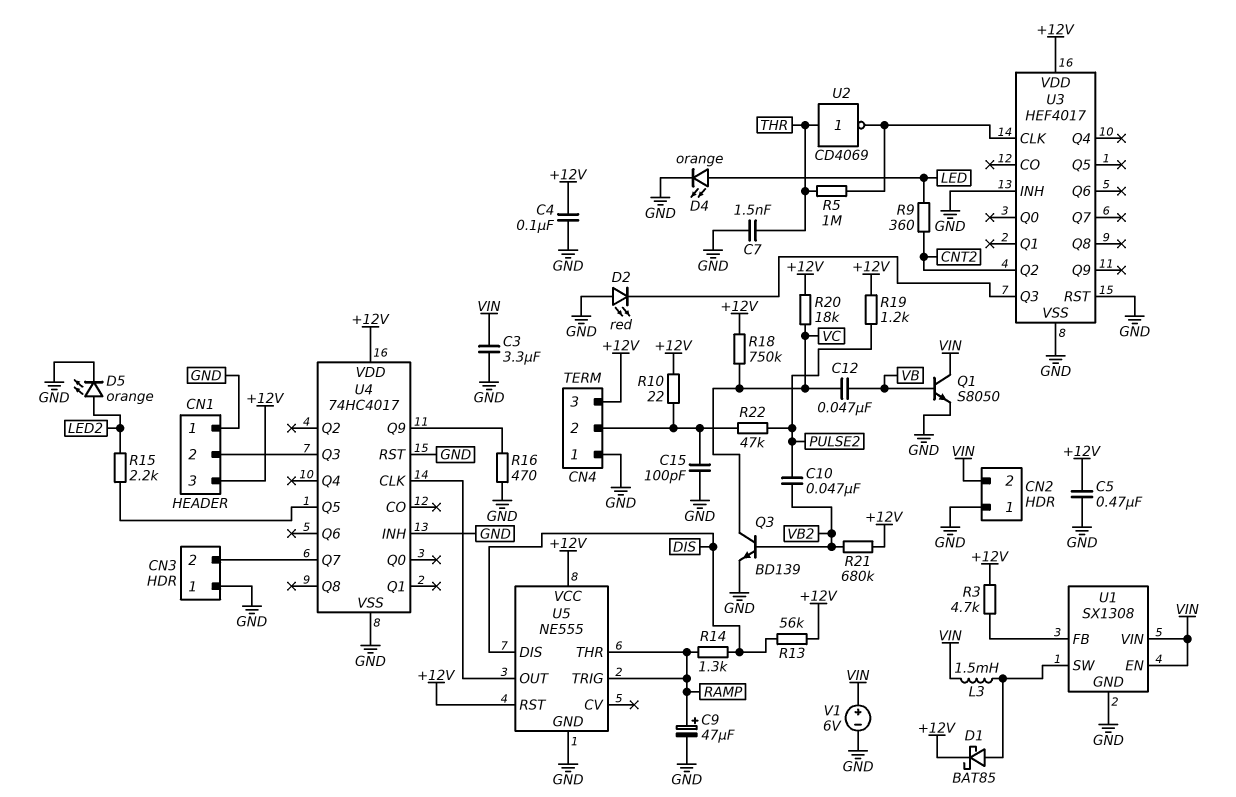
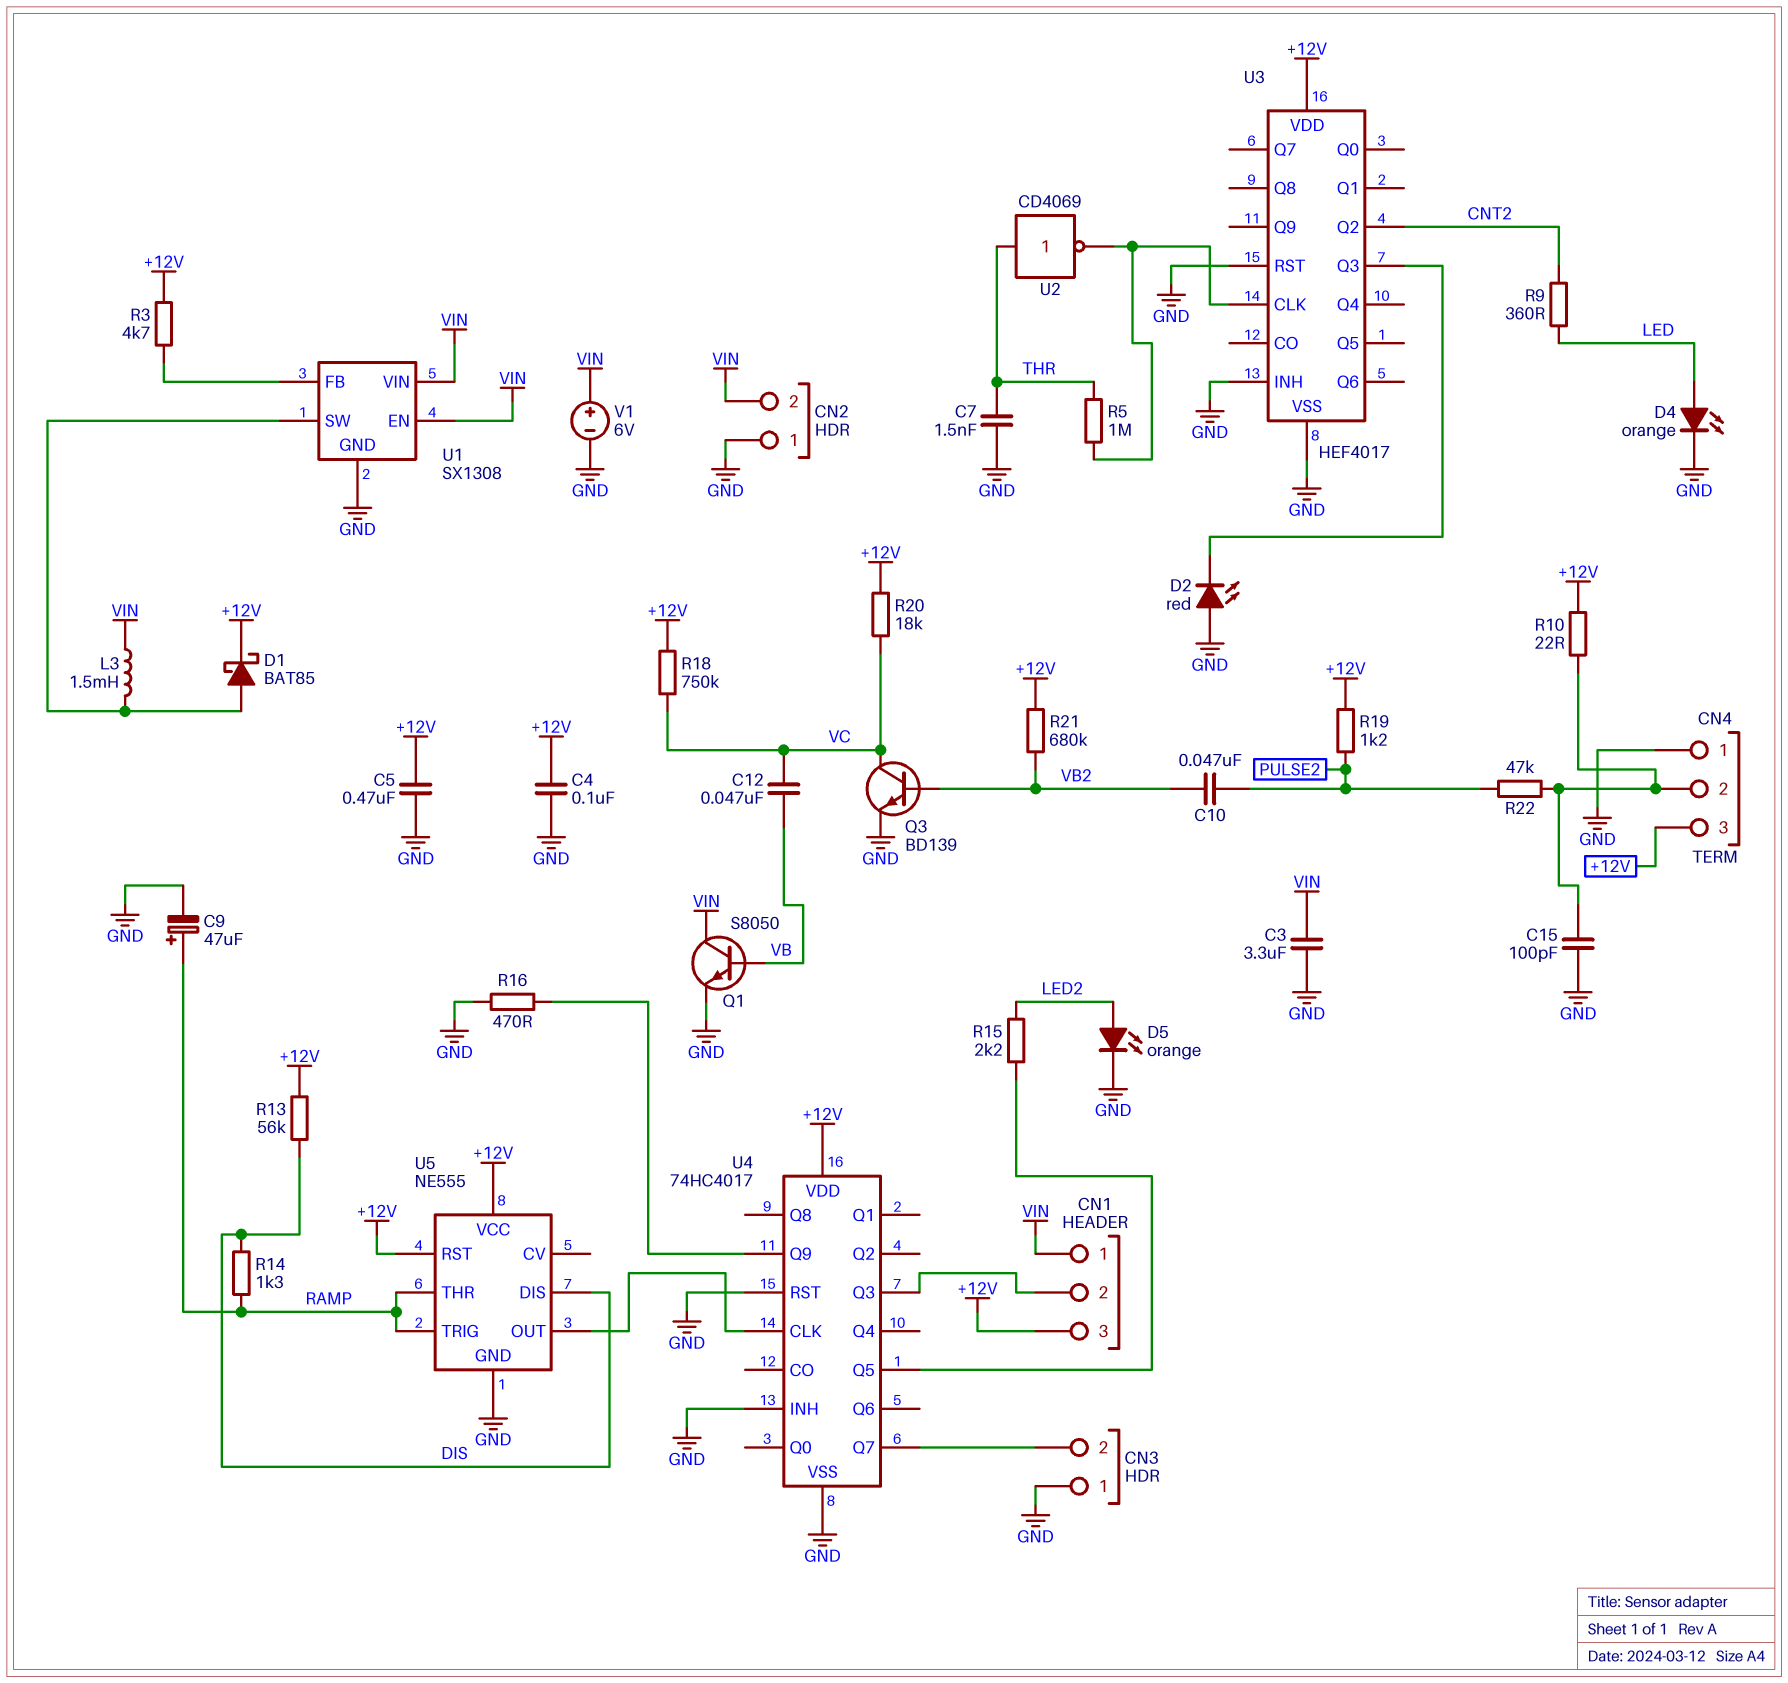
CN1 pin 1: GND -> VIN

